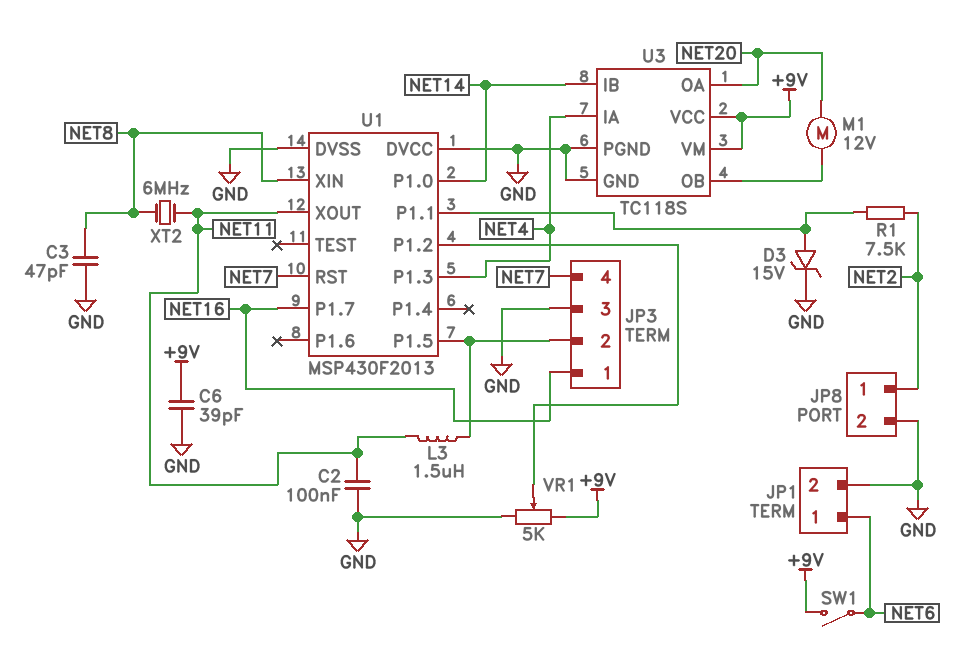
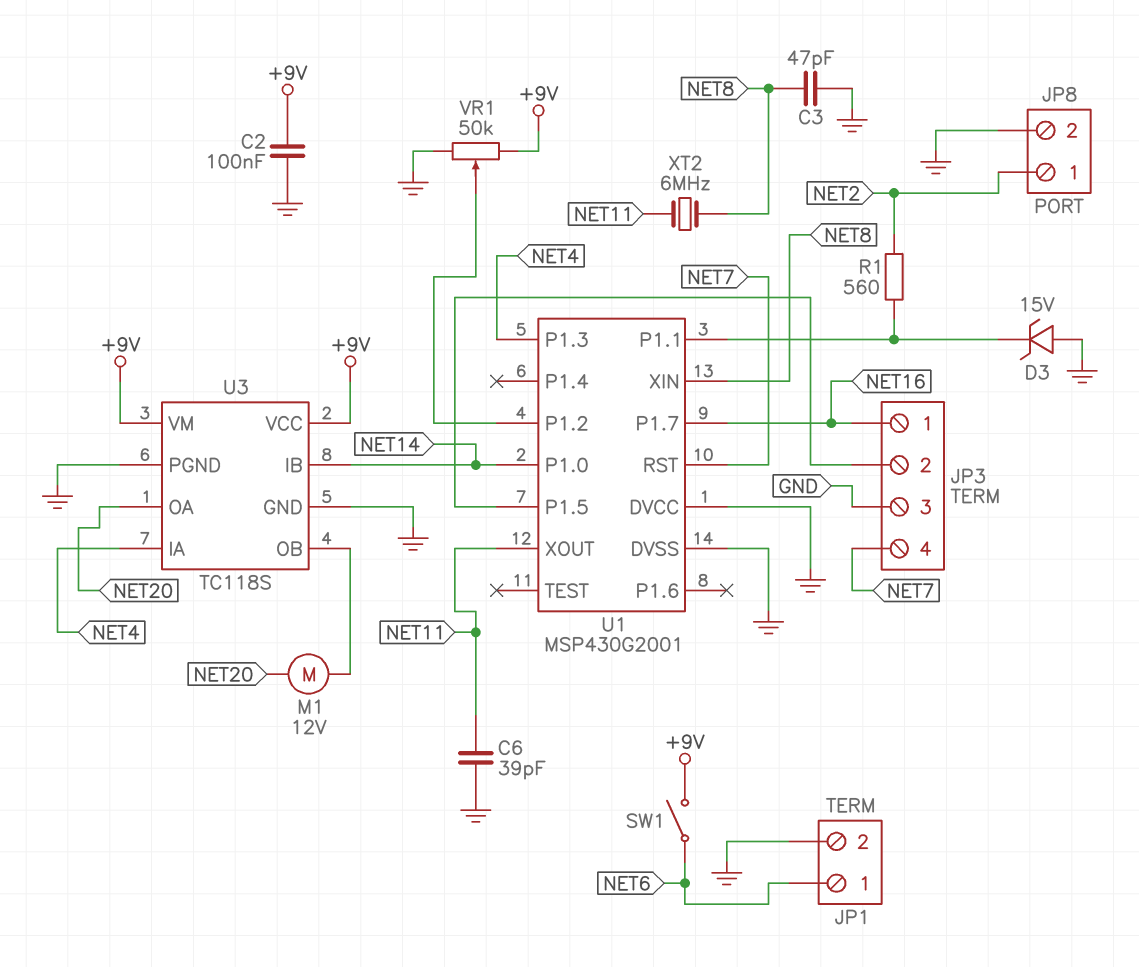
C2: 100nF (GND, NET11) -> 100nF (+9V, GND)
C6: 39pF (+9V, GND) -> 39pF (GND, NET11)
D3: zener 15V (A U1/P1.1, K GND) -> zener 15V (A GND, K U1/P1.1)
L3: 1.5uH (JP3/2, NET11) -> none
R1: 7.5k (NET2, U1/P1.1) -> 560 (NET2, U1/P1.1)
U1: MSP430F2013 -> MSP430G2001
VR1: 5k (+9V, GND, wiper U1/P1.2) -> 50k (+9V, GND, wiper U1/P1.2)

